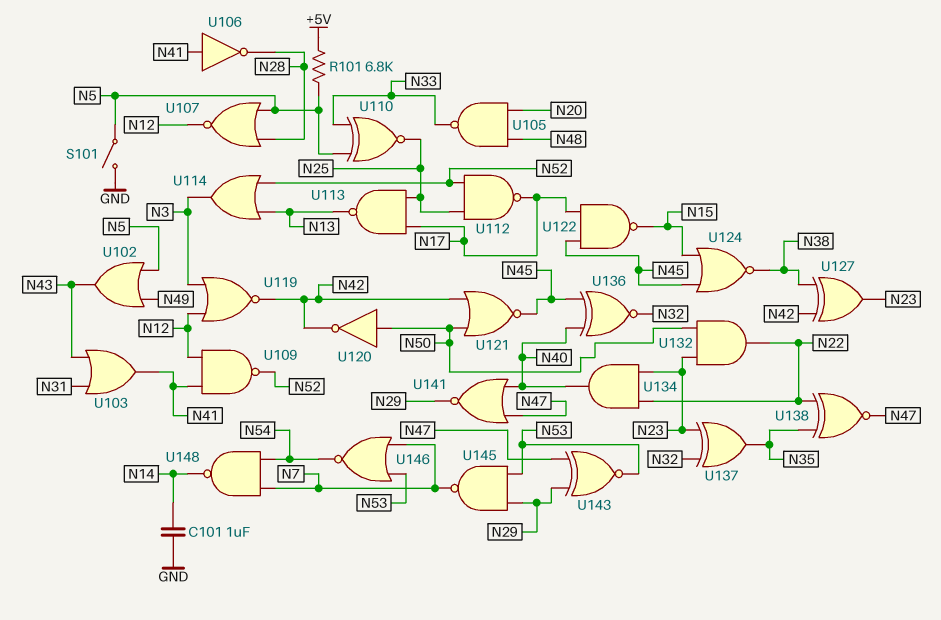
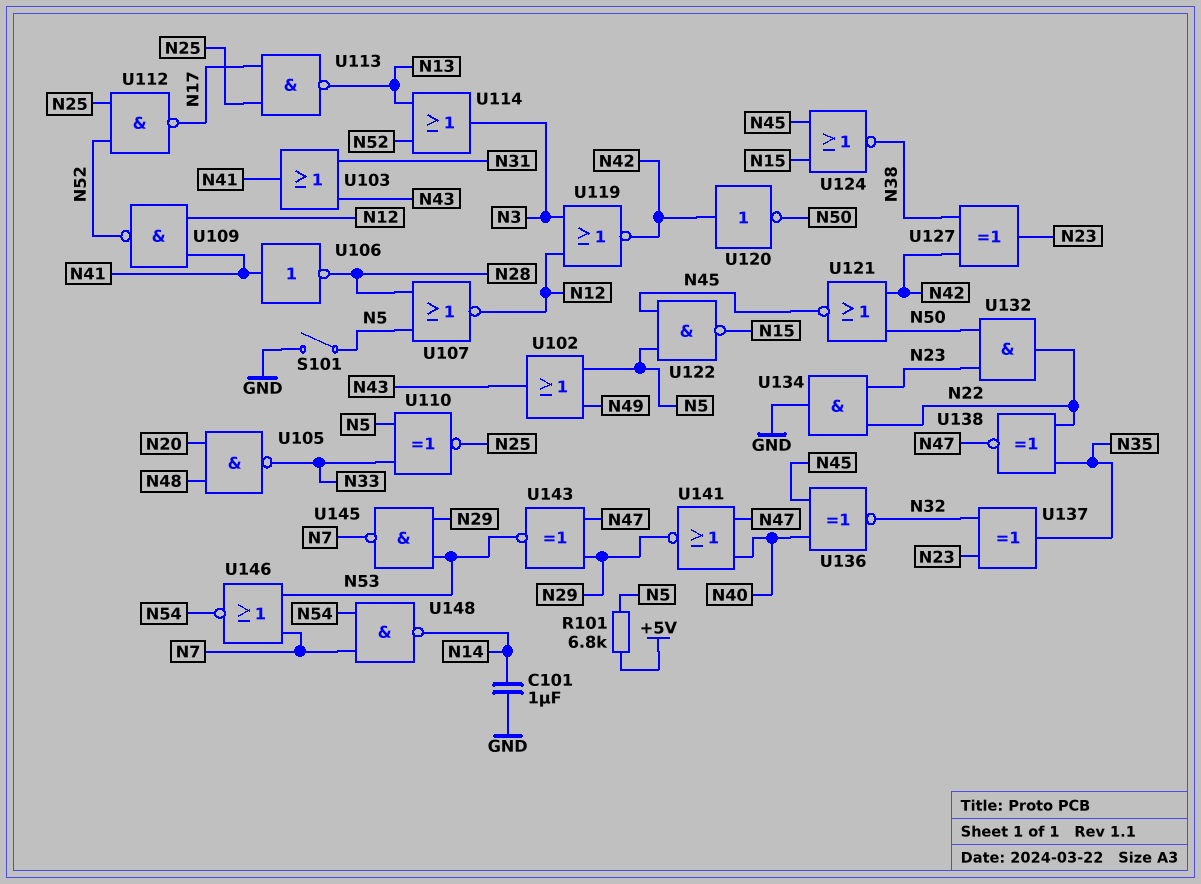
U120: NOT (in N50, out N42) -> NOT (in N42, out N50)
U122: NAND (in N17, in N45, out N15) -> NAND (in N5, in N45, out N15)
U134: AND (in N22, in N23, out N40) -> AND (in N22, in N23, out GND)

